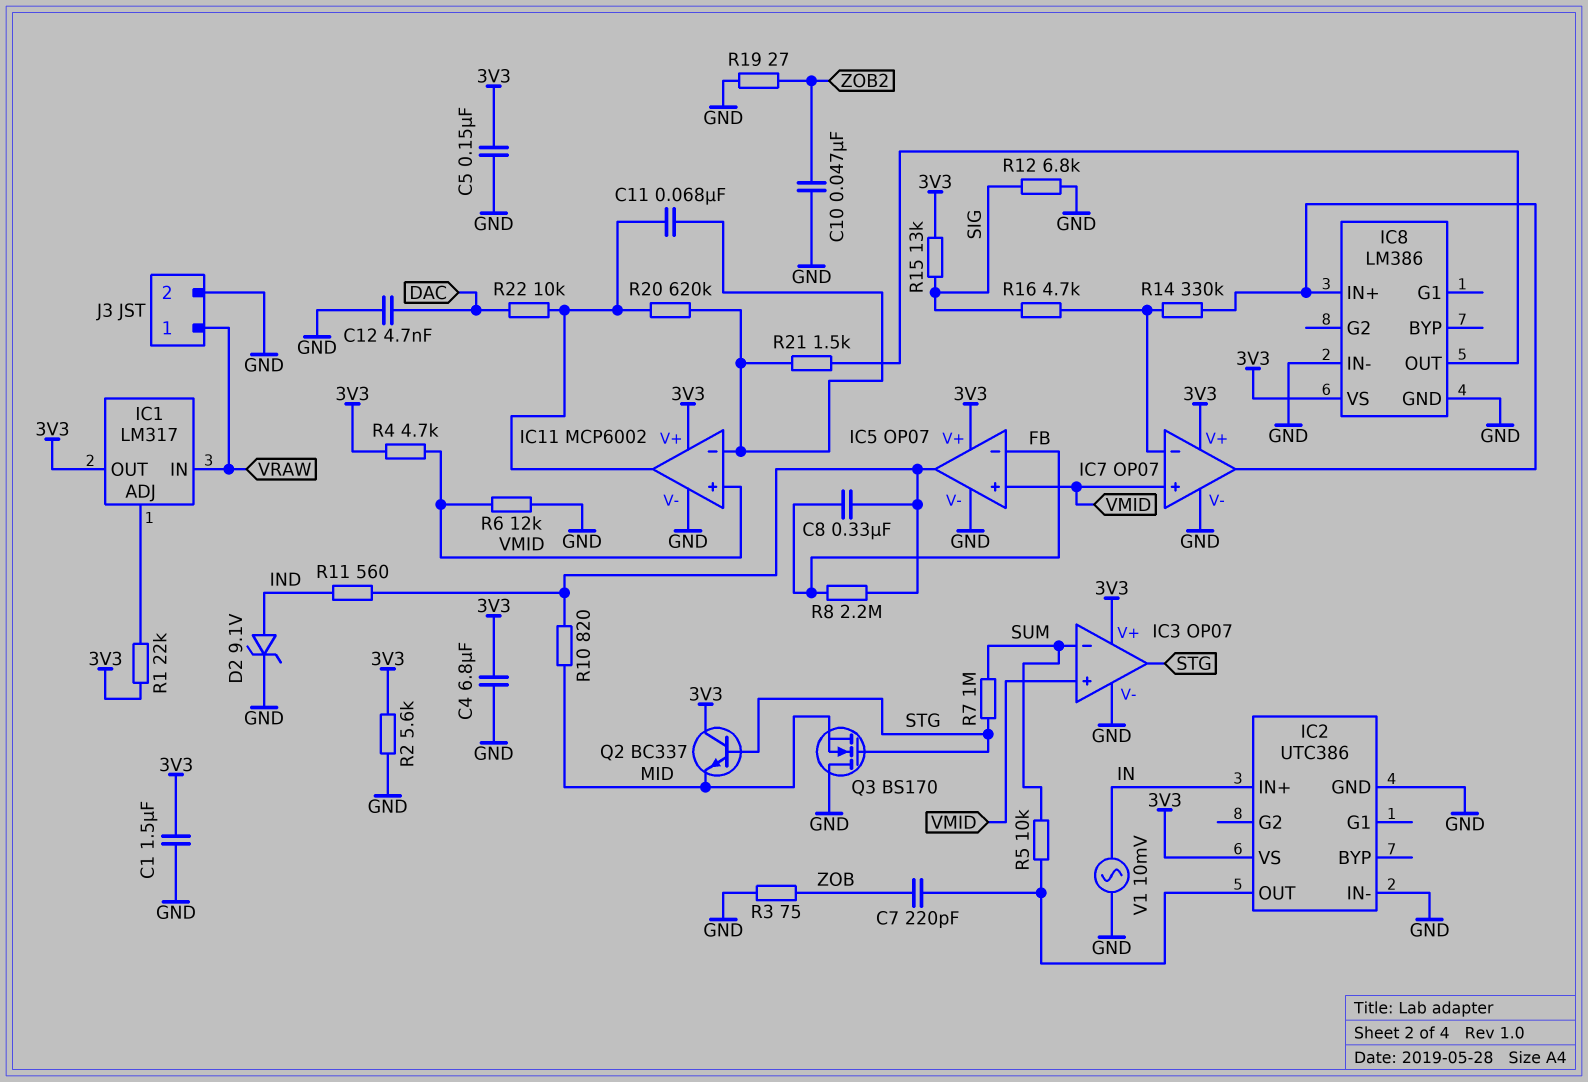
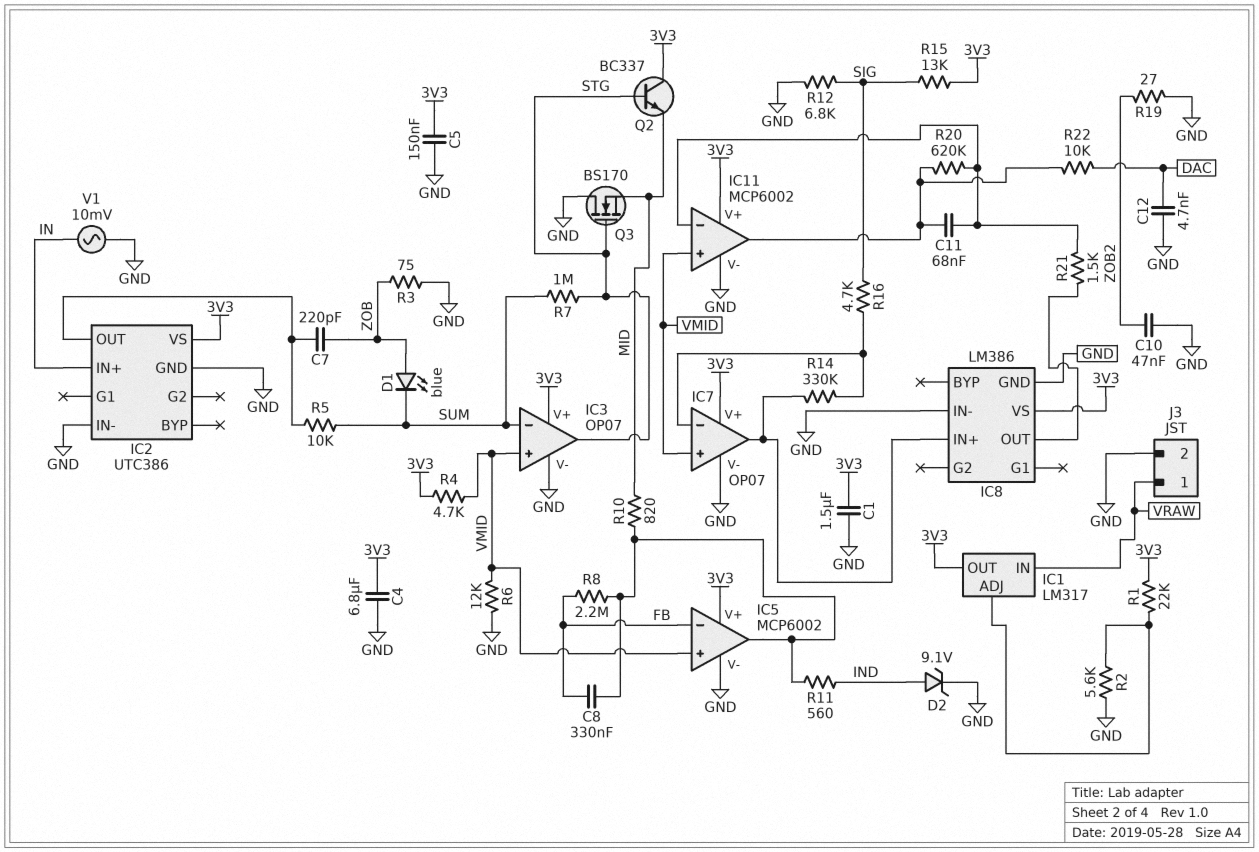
D1: none -> LED blue (A ZOB, K SUM)
IC5: OP07 -> MCP6002
R2: 5.6k (3V3, GND) -> 5.6k (GND, IC1/ADJ)

